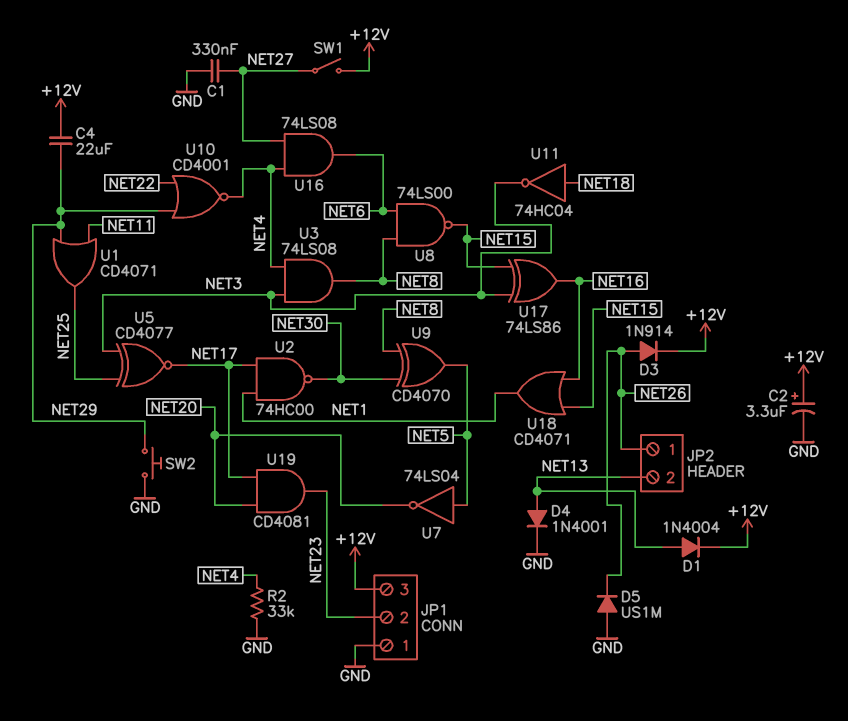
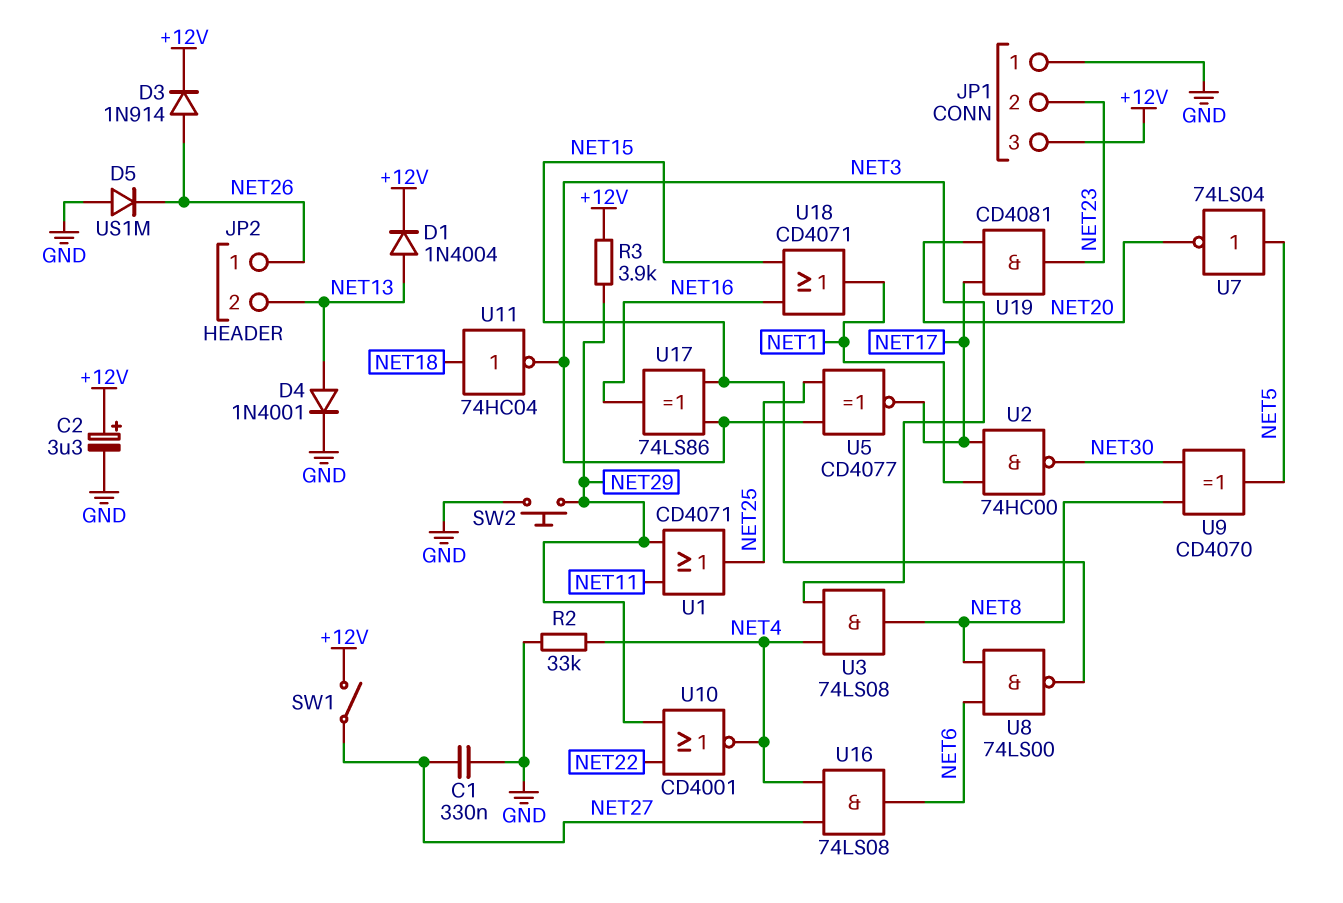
C4: 22uF (+12V, NET29) -> none
R3: none -> 3.9k (+12V, NET29)

